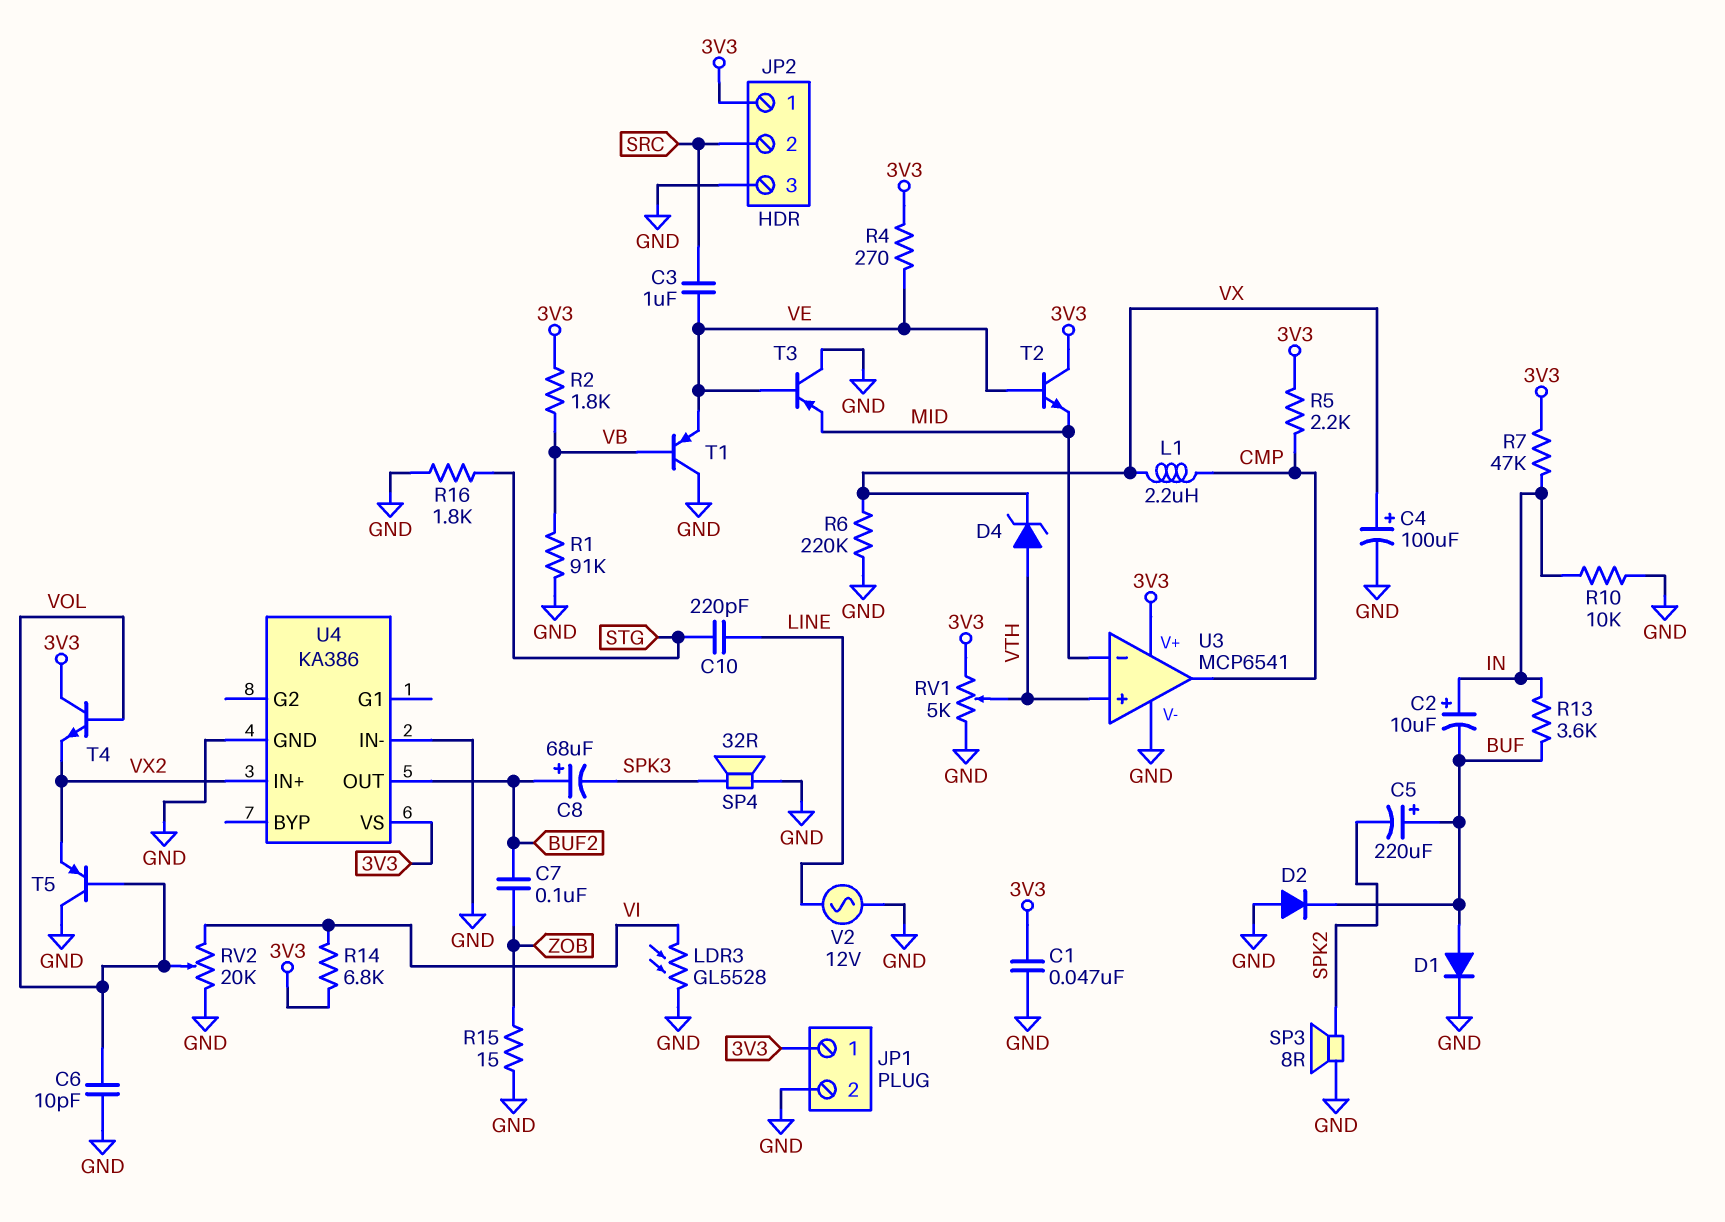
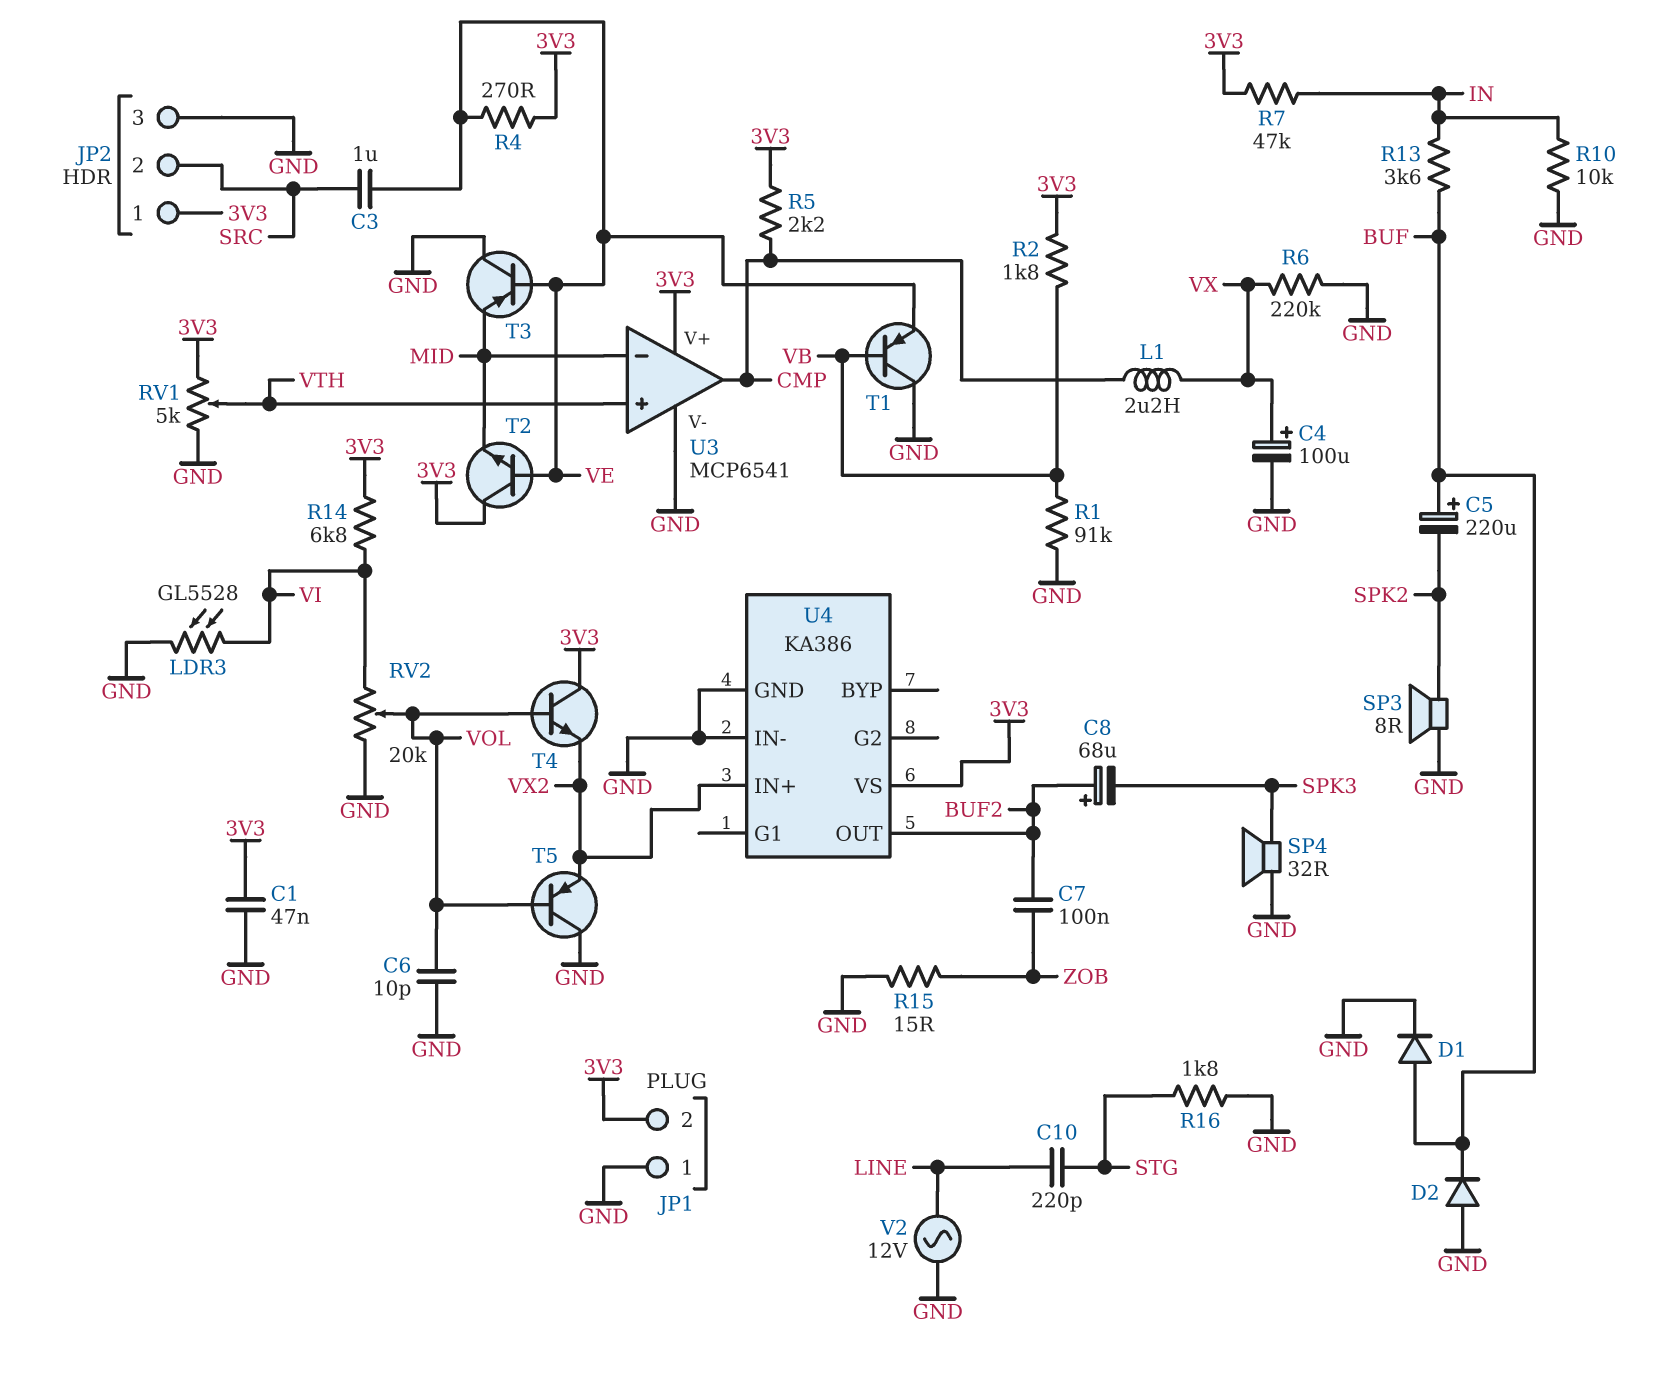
C2: 10uF (plus IN, minus BUF) -> none
D4: zener (A VTH, K VX) -> none
JP1 pin 1: 3V3 -> GND
JP1 pin 2: GND -> 3V3

